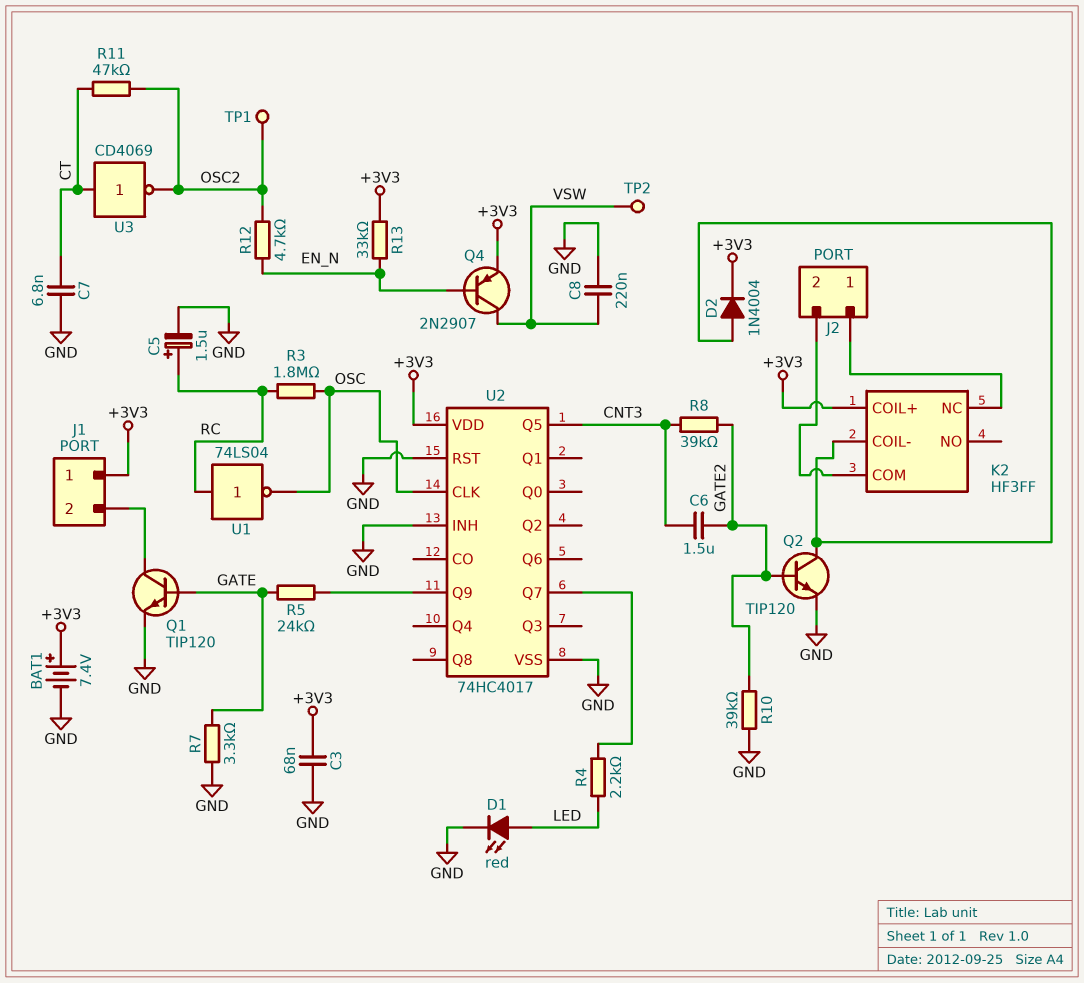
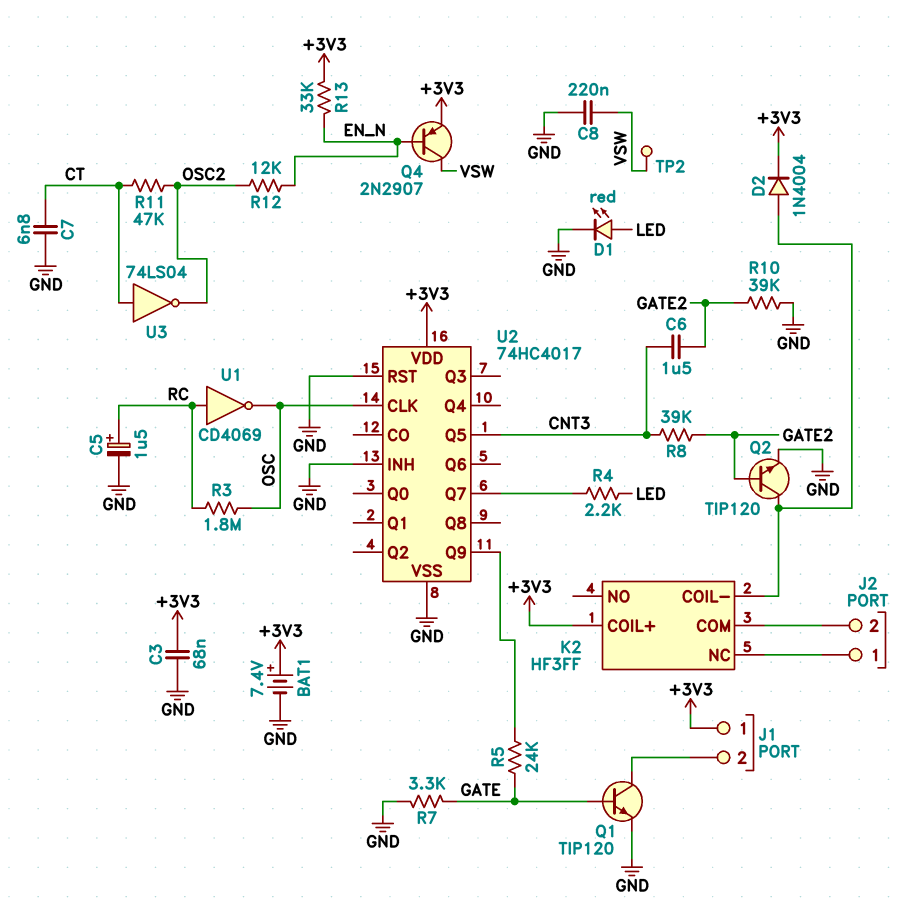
R12: 4.7k (EN_N, OSC2) -> 12k (EN_N, OSC2)
TP1: test point (OSC2) -> none
U1: NOT 74LS04 (in RC, out OSC) -> NOT CD4069 (in RC, out OSC)
U3: NOT CD4069 (in CT, out OSC2) -> NOT 74LS04 (in CT, out OSC2)

